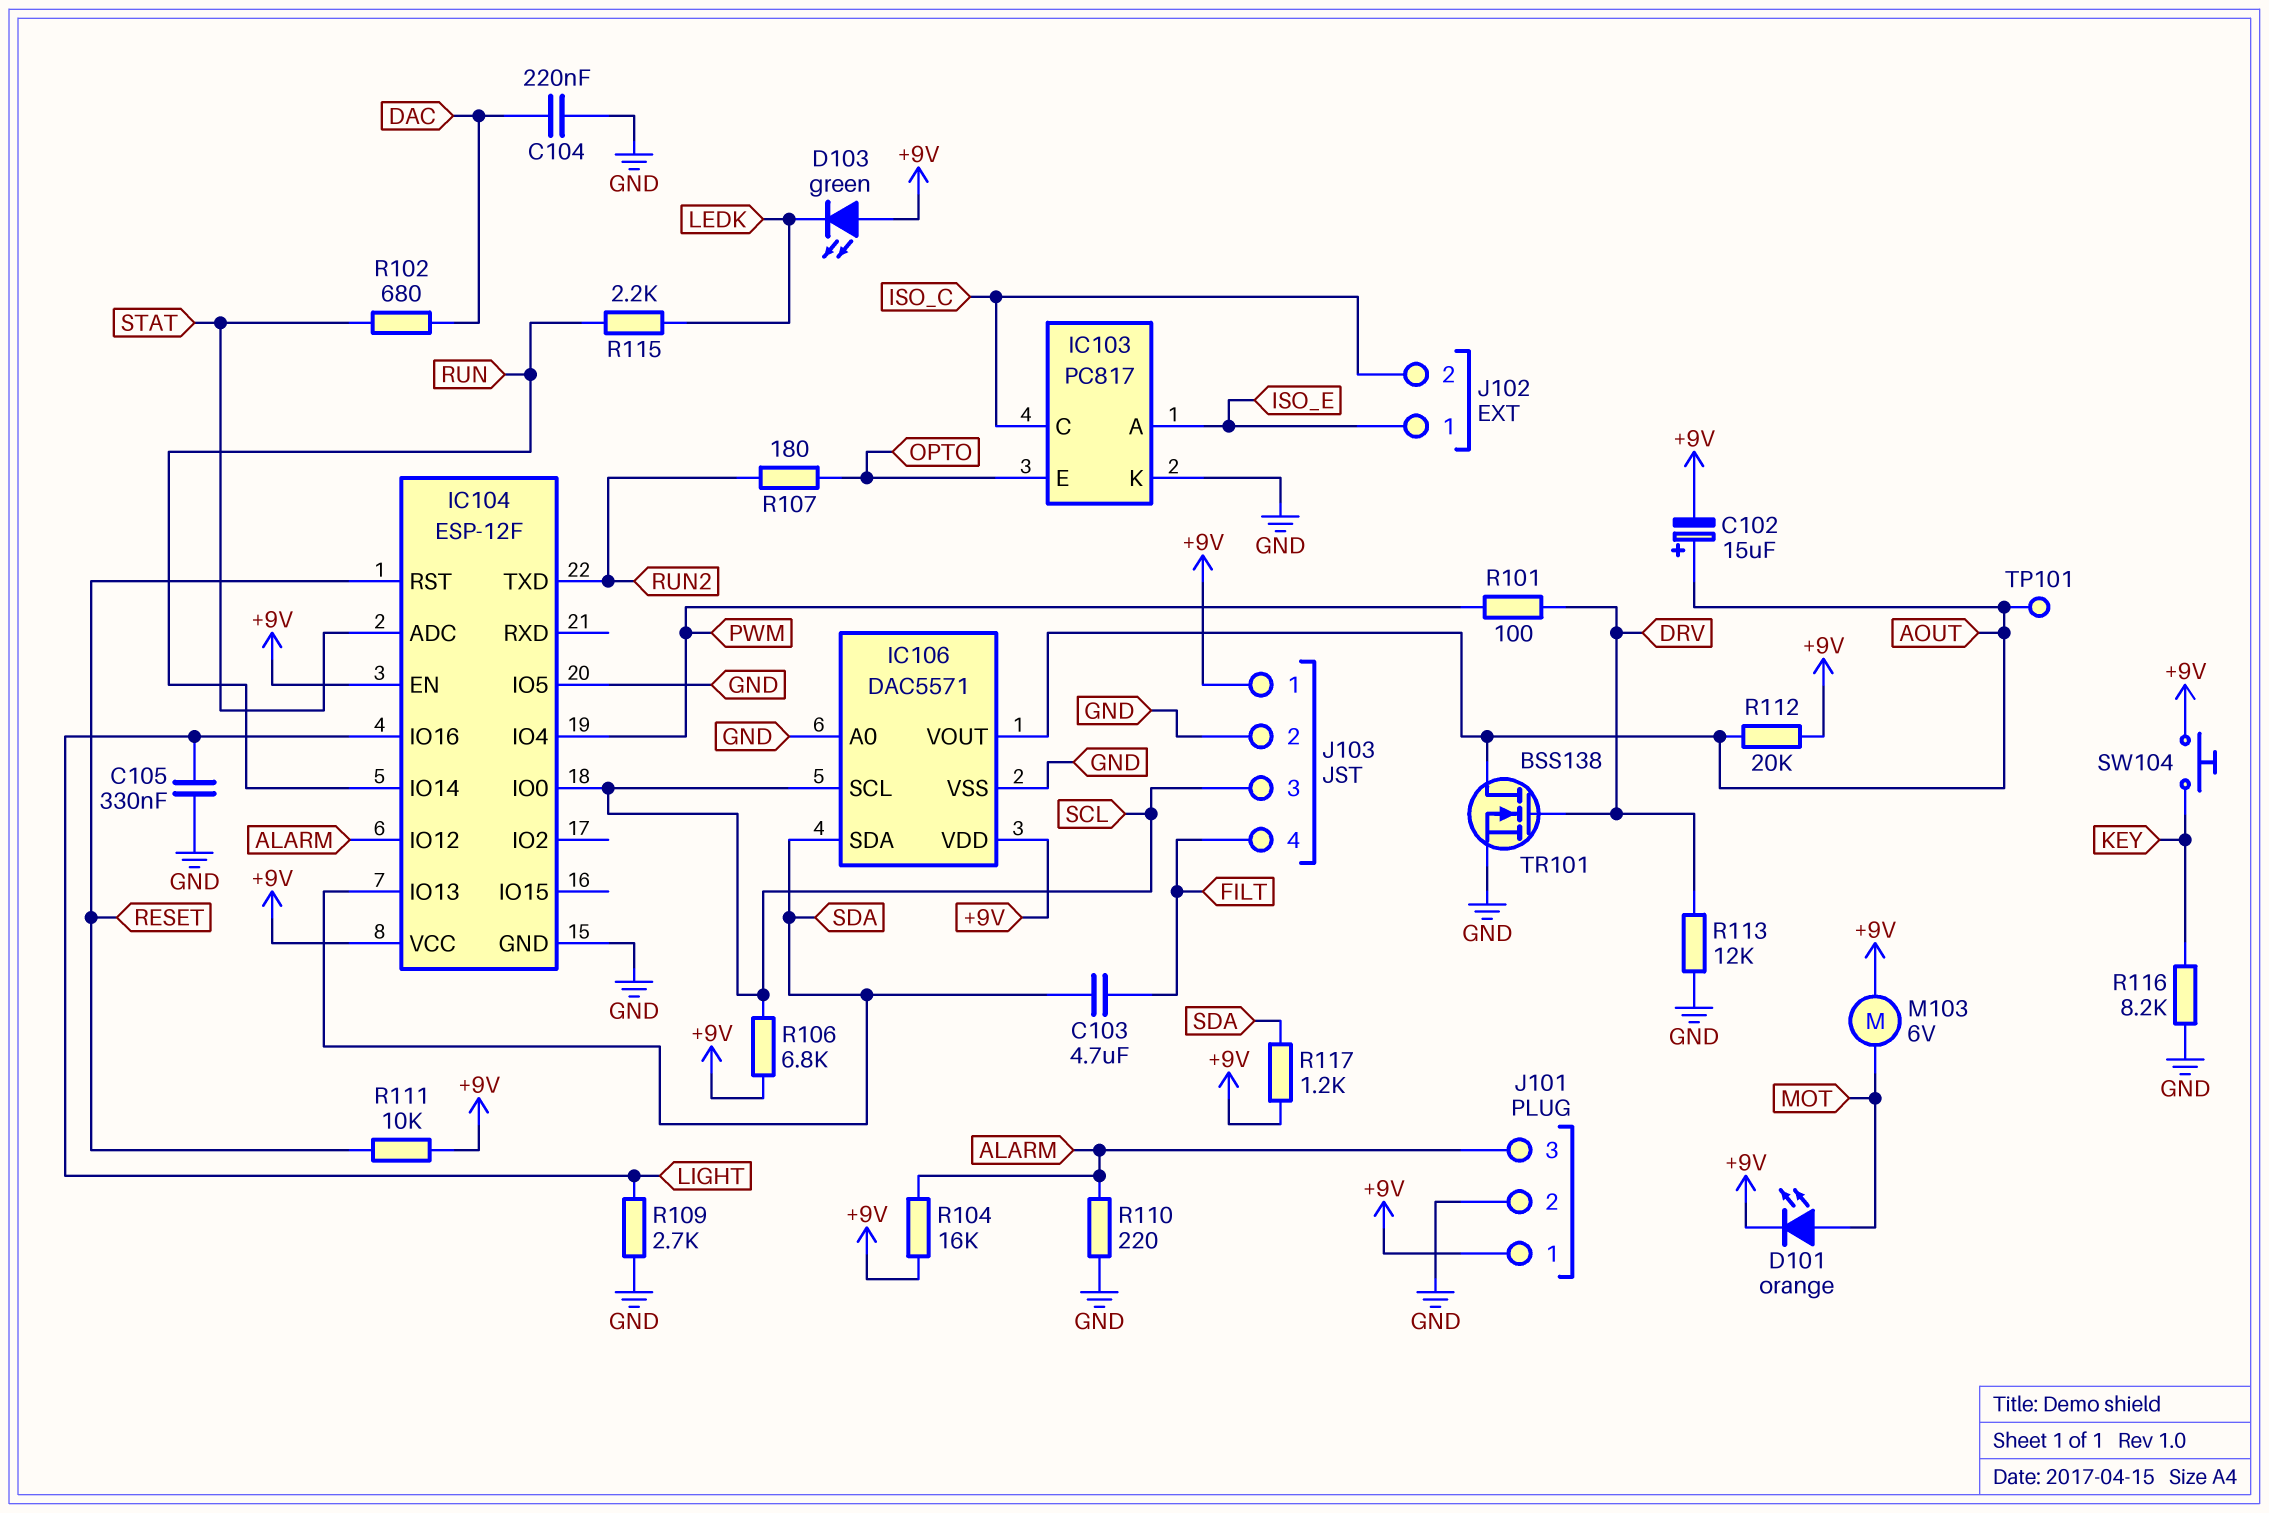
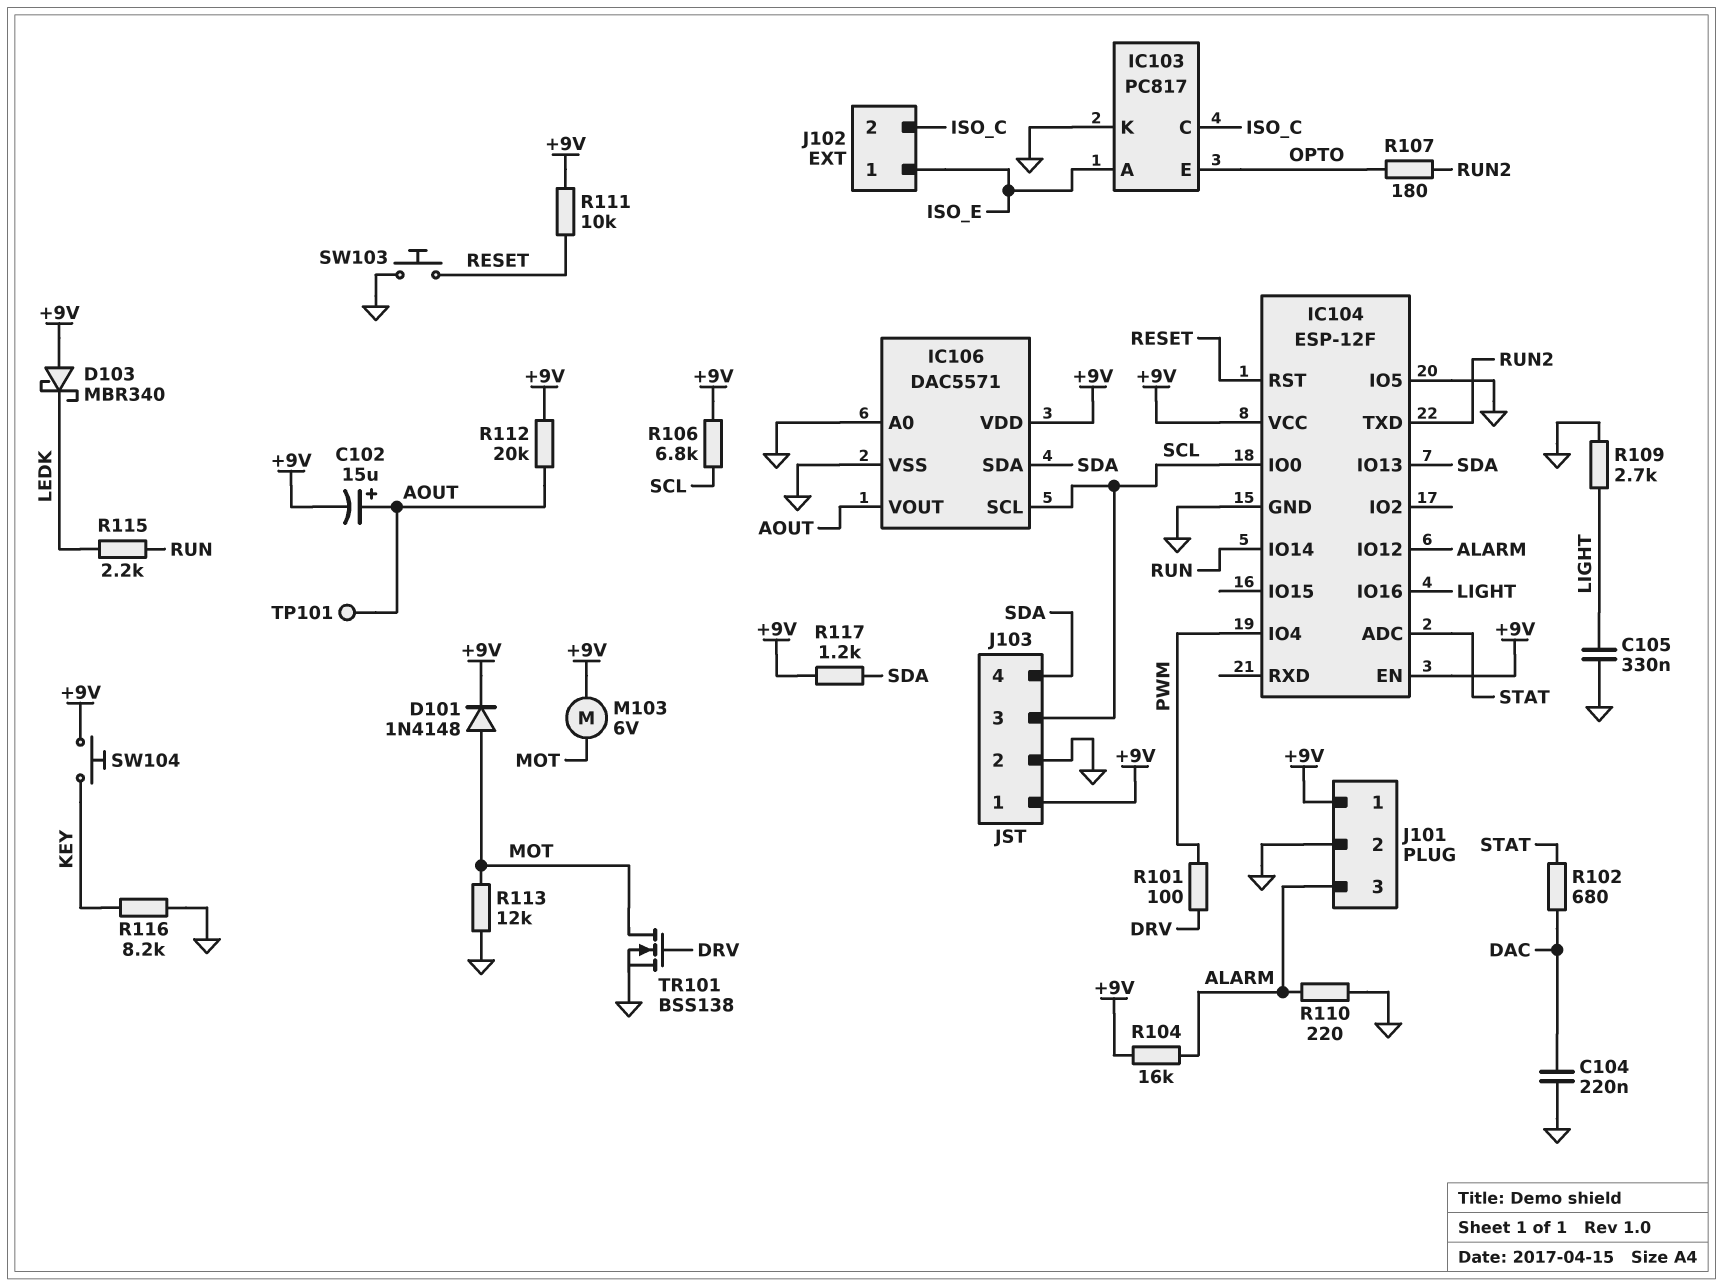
C103: 4.7uF (FILT, SDA) -> none
D101: LED orange (A MOT, K +9V) -> diode 1N4148 (A MOT, K +9V)
D103: LED green (A +9V, K LEDK) -> schottky MBR340 (A +9V, K LEDK)
J103 pin 4: FILT -> SDA
R113: 12k (DRV, GND) -> 12k (GND, MOT)
SW103: none -> button (GND, RESET)
TR101: NMOS BSS138 (G DRV, D AOUT, S GND) -> NMOS BSS138 (G DRV, D MOT, S GND)

